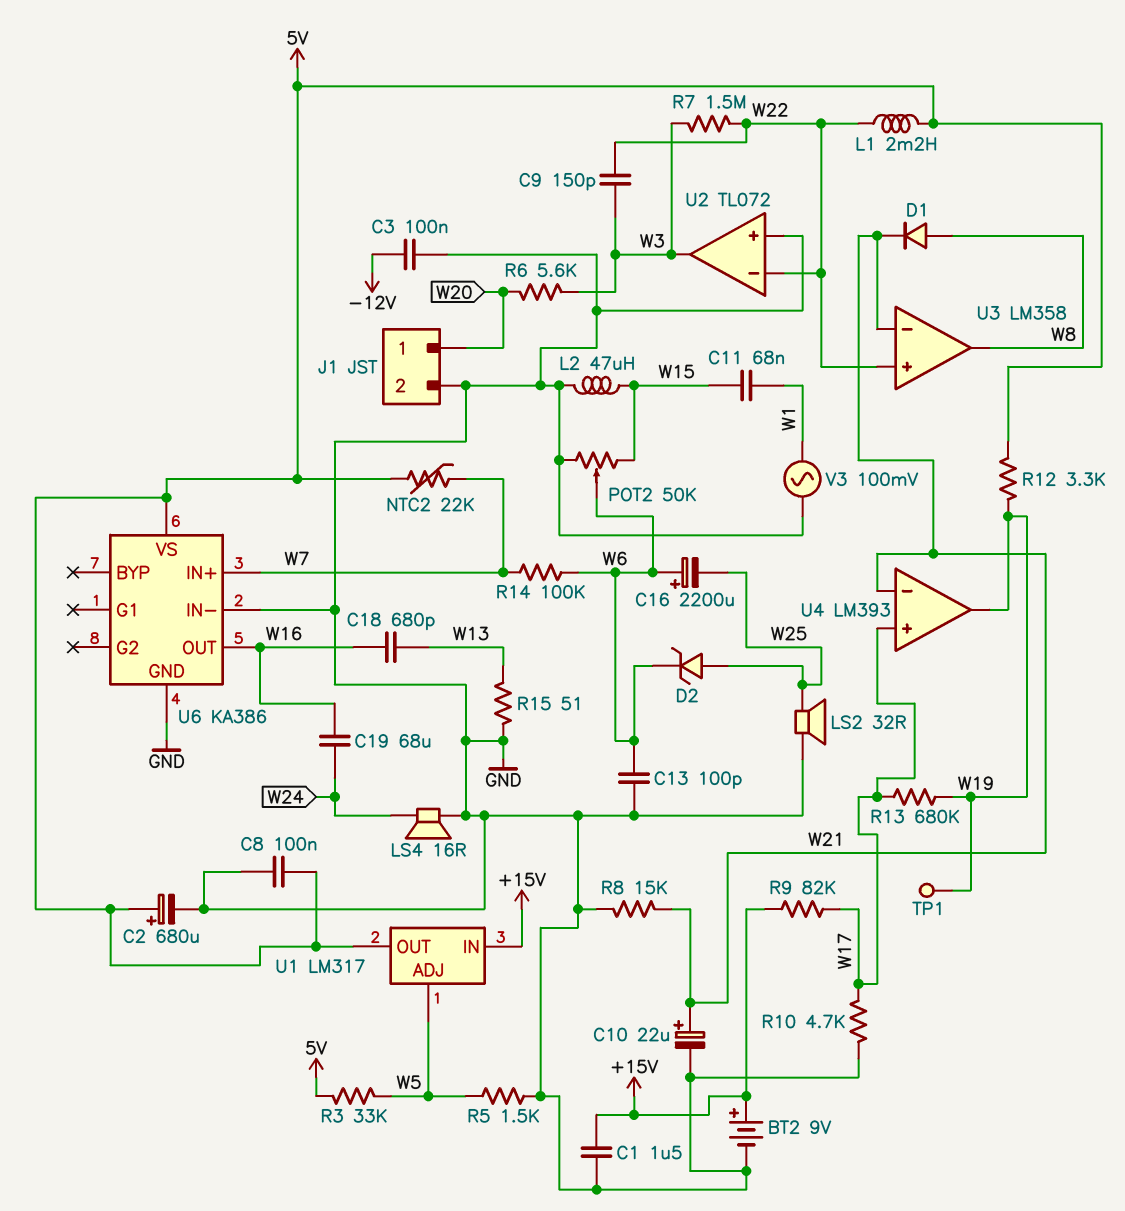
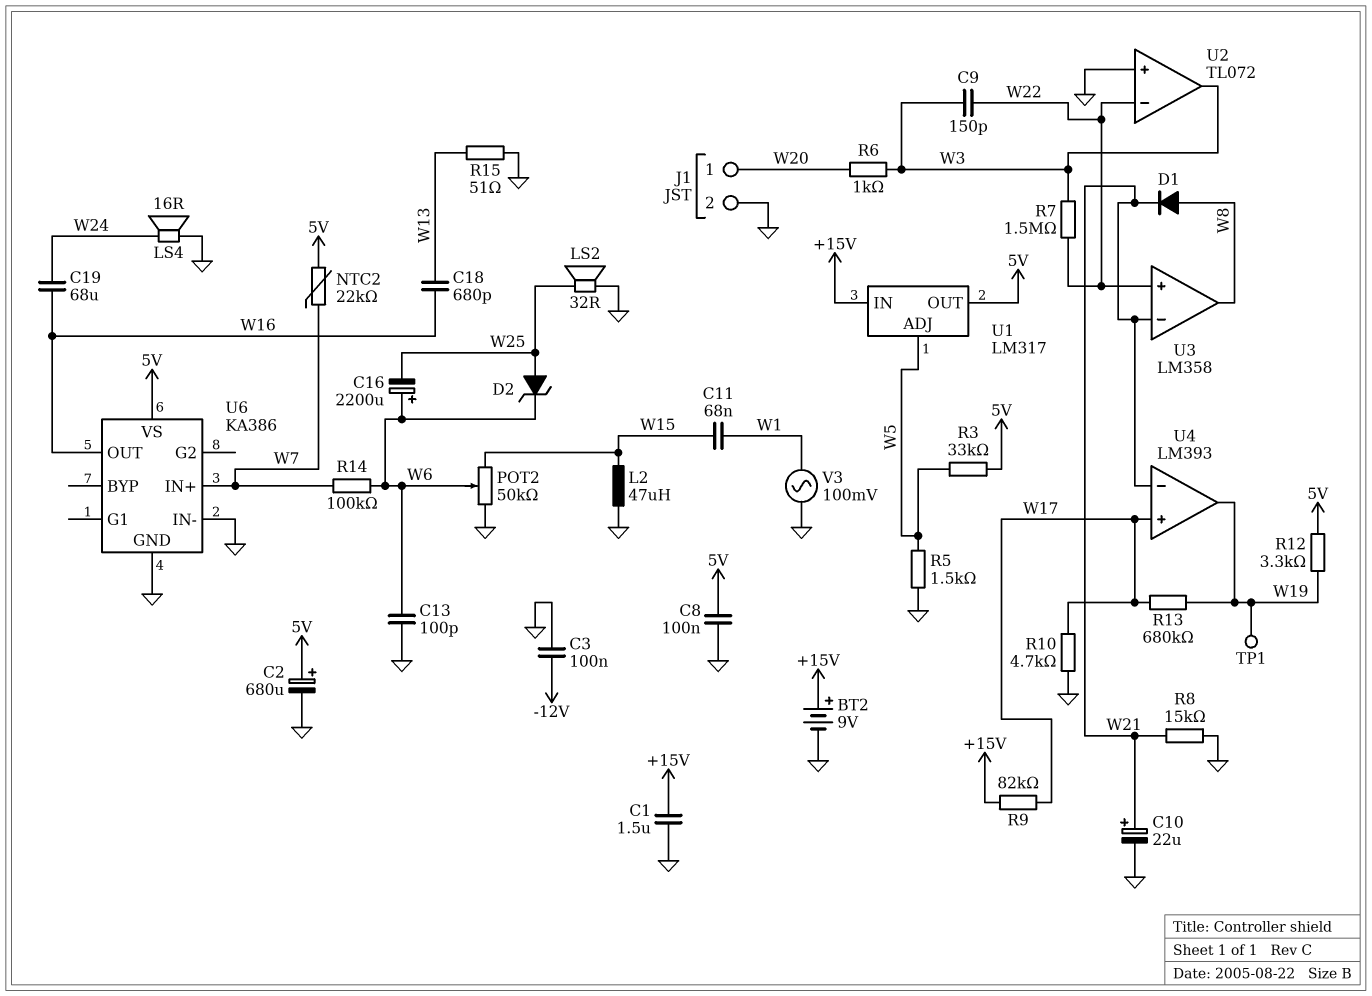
L1: 2.2mH (5V, W22) -> none
R6: 5.6k (W3, W20) -> 1k (W3, W20)

